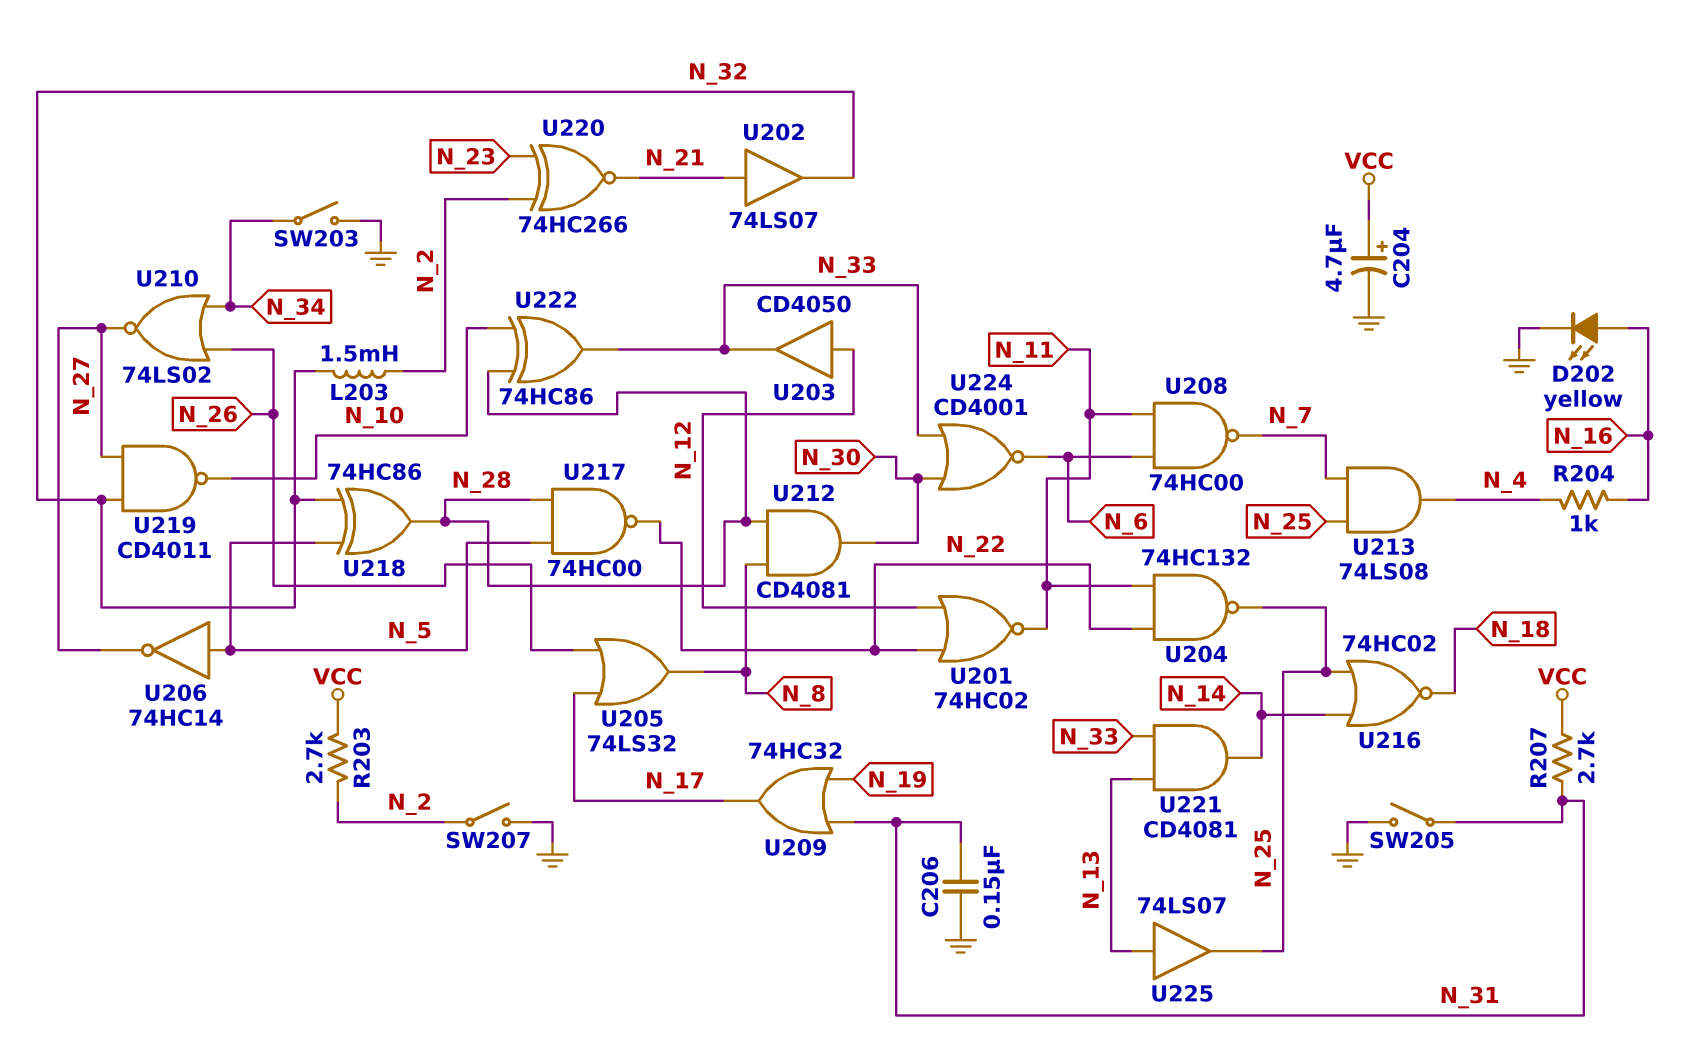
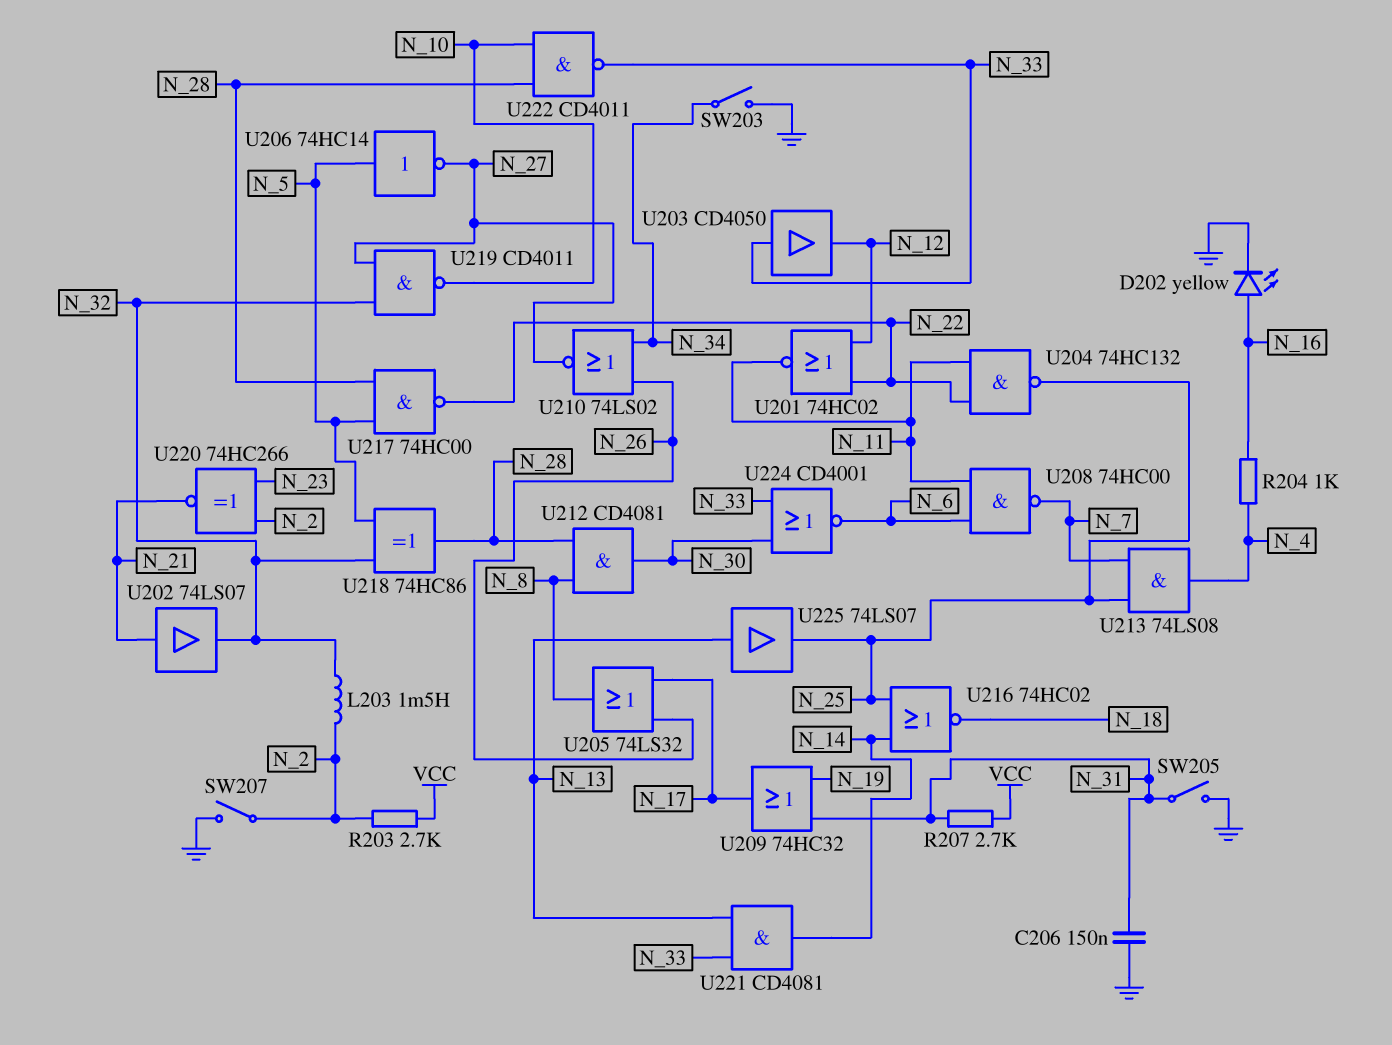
C204: 4.7uF (plus VCC, minus GND) -> none
U203: buffer CD4050 (in N_12, out N_33) -> buffer CD4050 (in N_33, out N_12)
U222: XOR 74HC86 (in N_10, in N_28, out N_33) -> NAND CD4011 (in N_10, in N_28, out N_33)

